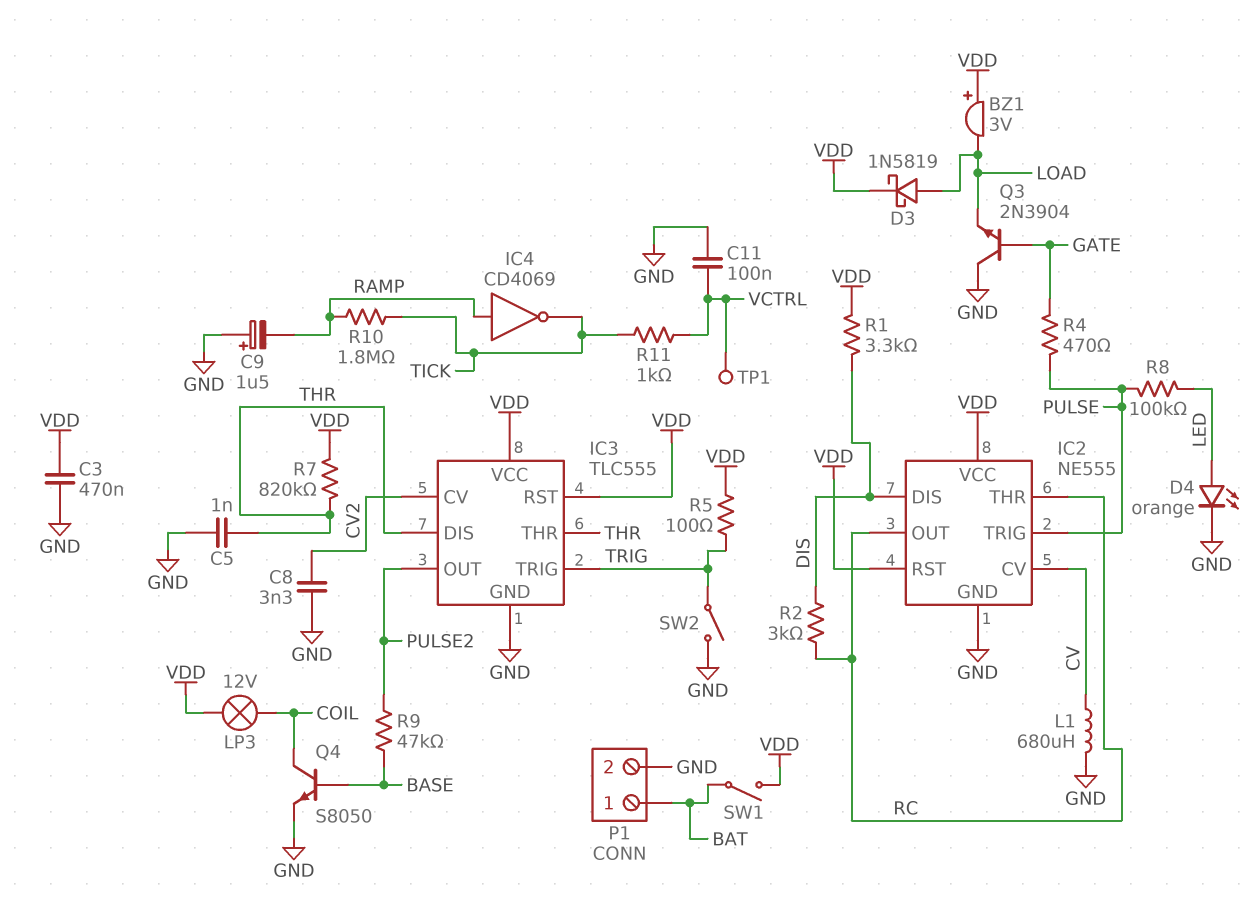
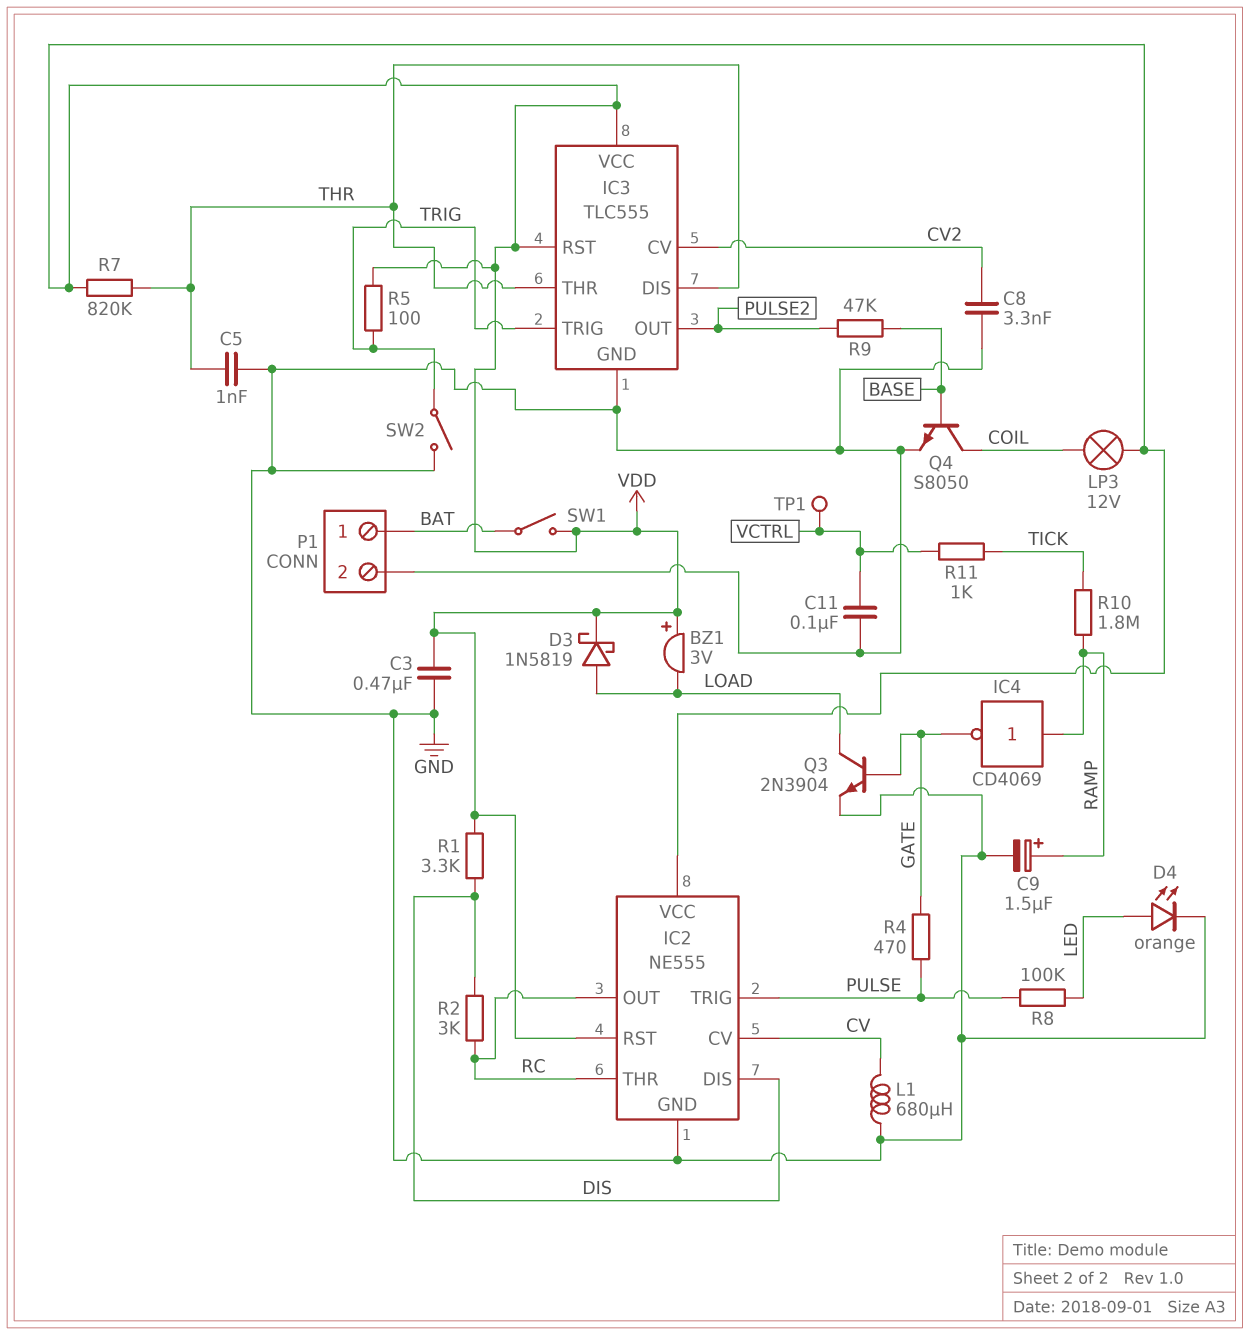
C9: 1.5uF (plus GND, minus RAMP) -> 1.5uF (plus RAMP, minus GND)
IC4: NOT CD4069 (in RAMP, out TICK) -> NOT CD4069 (in RAMP, out GATE)
Q3: NPN 2N3904 (B GATE, C GND, E LOAD) -> NPN 2N3904 (B GATE, C LOAD, E GND)

